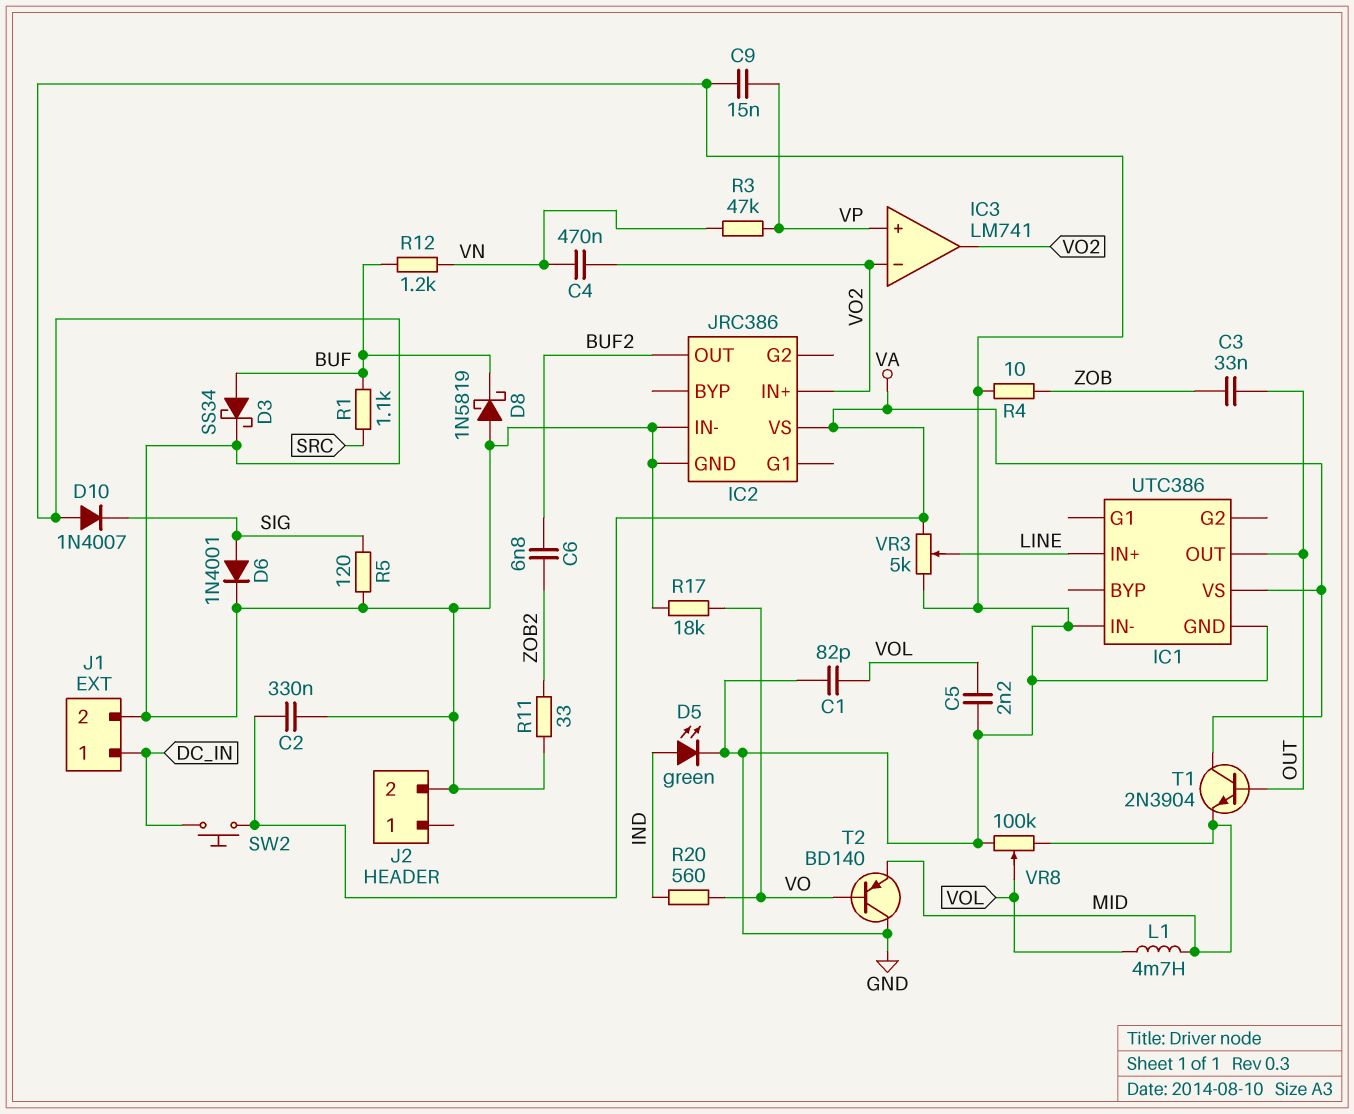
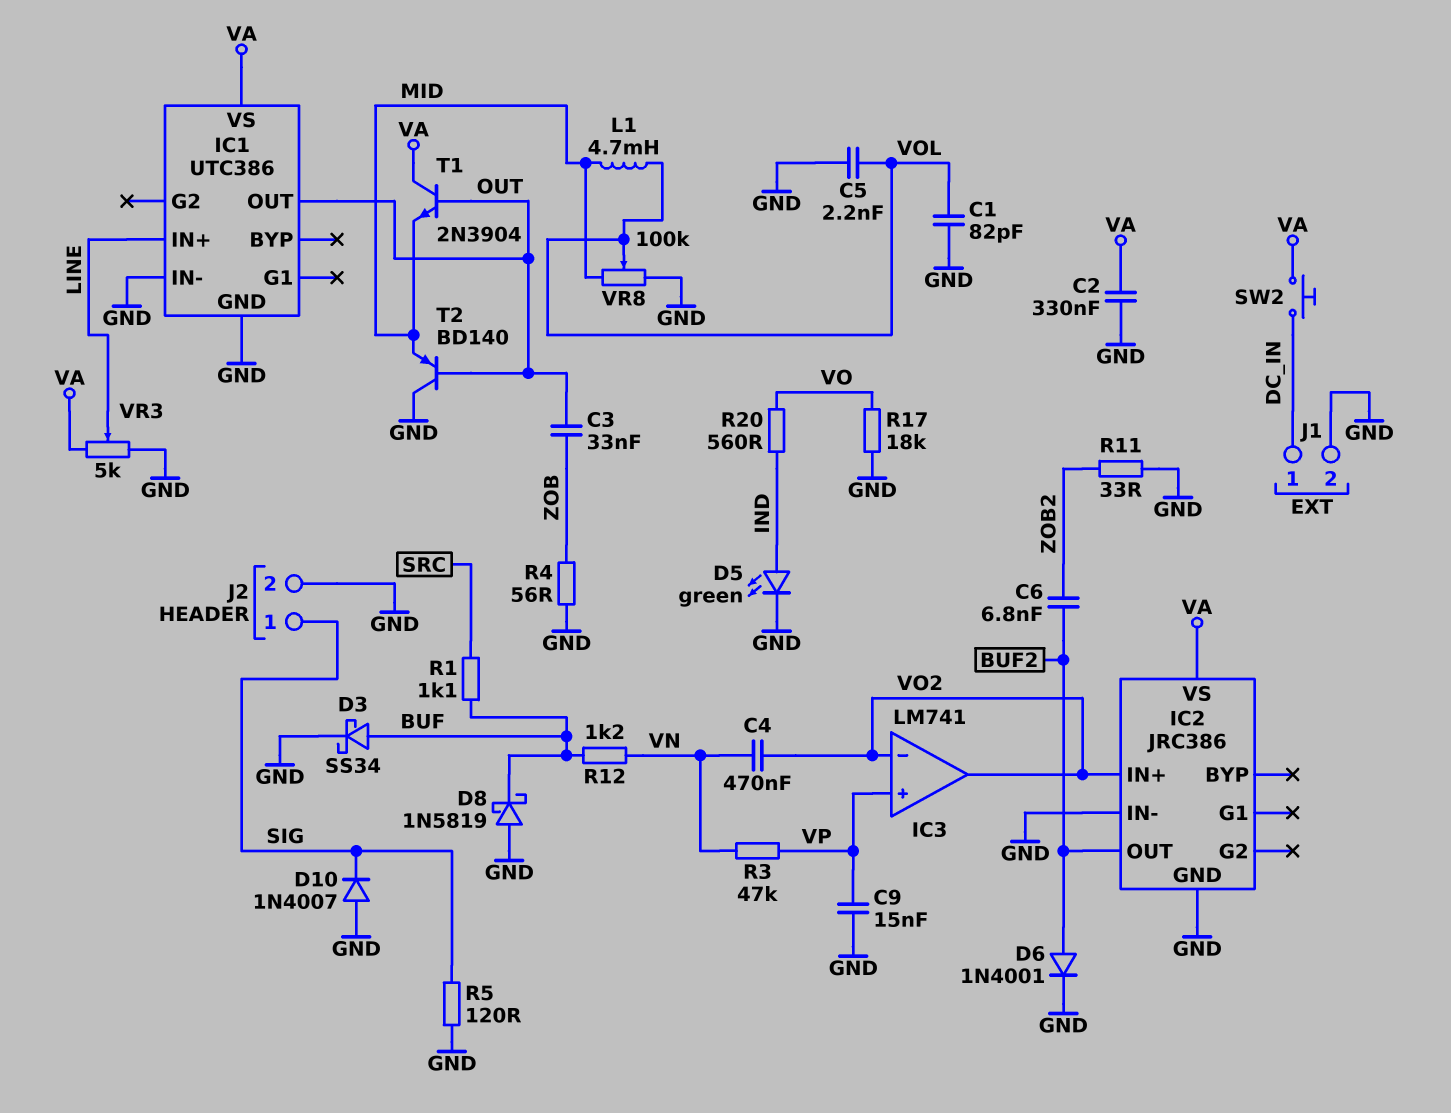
D6: diode 1N4001 (A SIG, K GND) -> diode 1N4001 (A BUF2, K GND)
J2 pin 1: none -> SIG
R4: 10 (GND, ZOB) -> 56 (GND, ZOB)
T2: PNP BD140 (B VO, C GND, E MID) -> PNP BD140 (B OUT, C GND, E MID)

